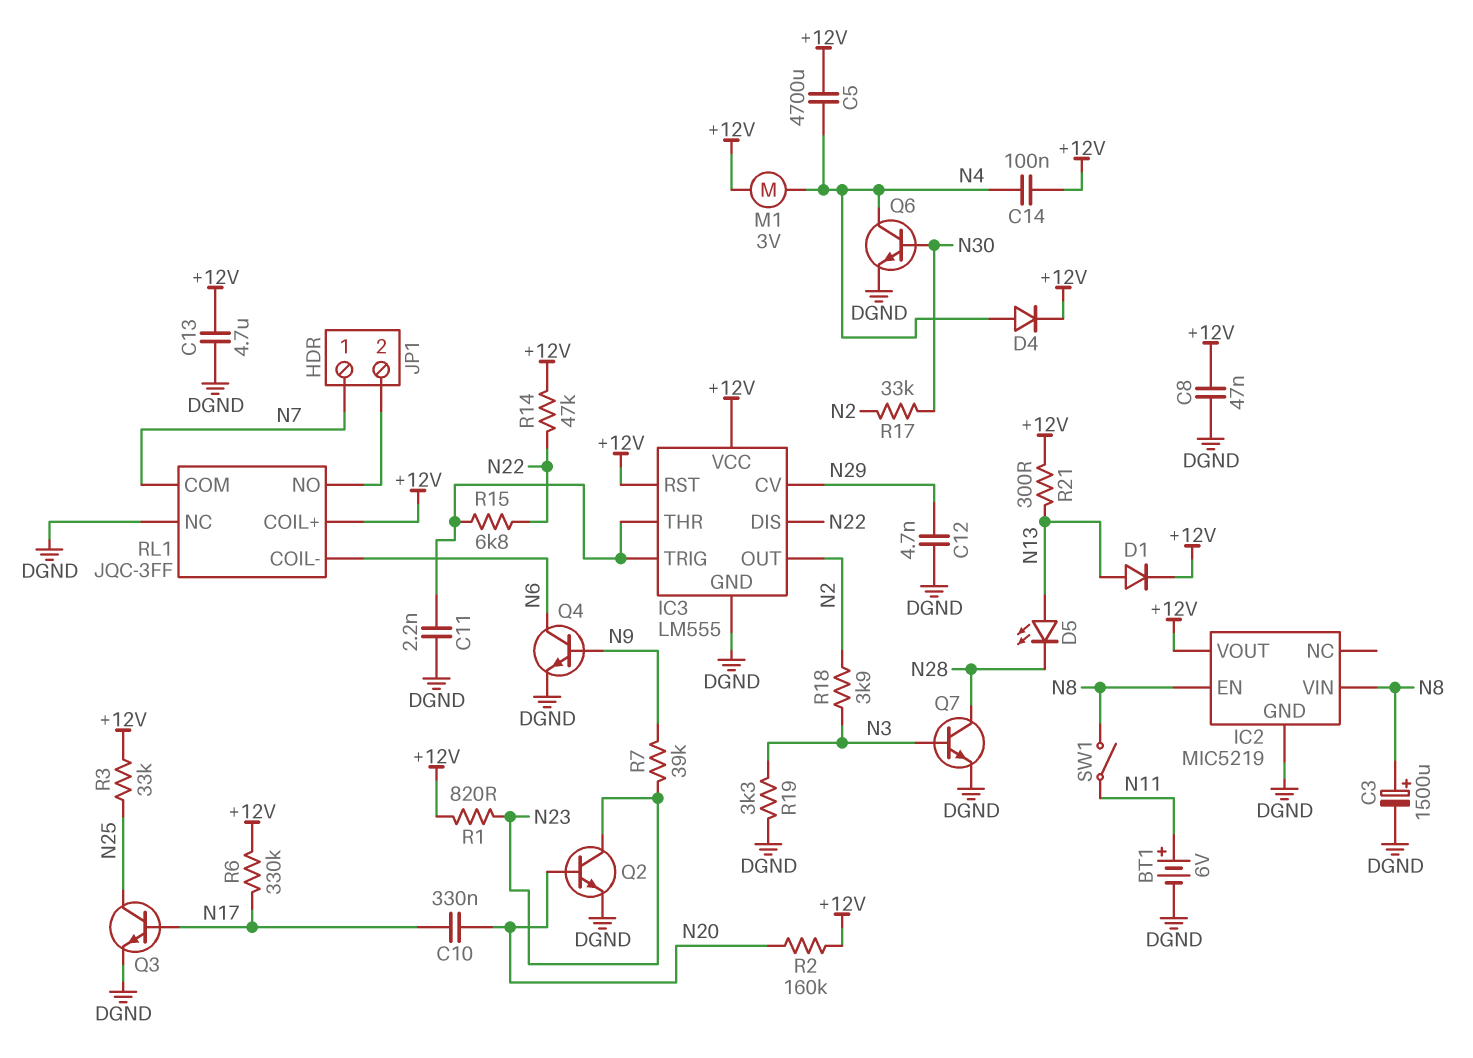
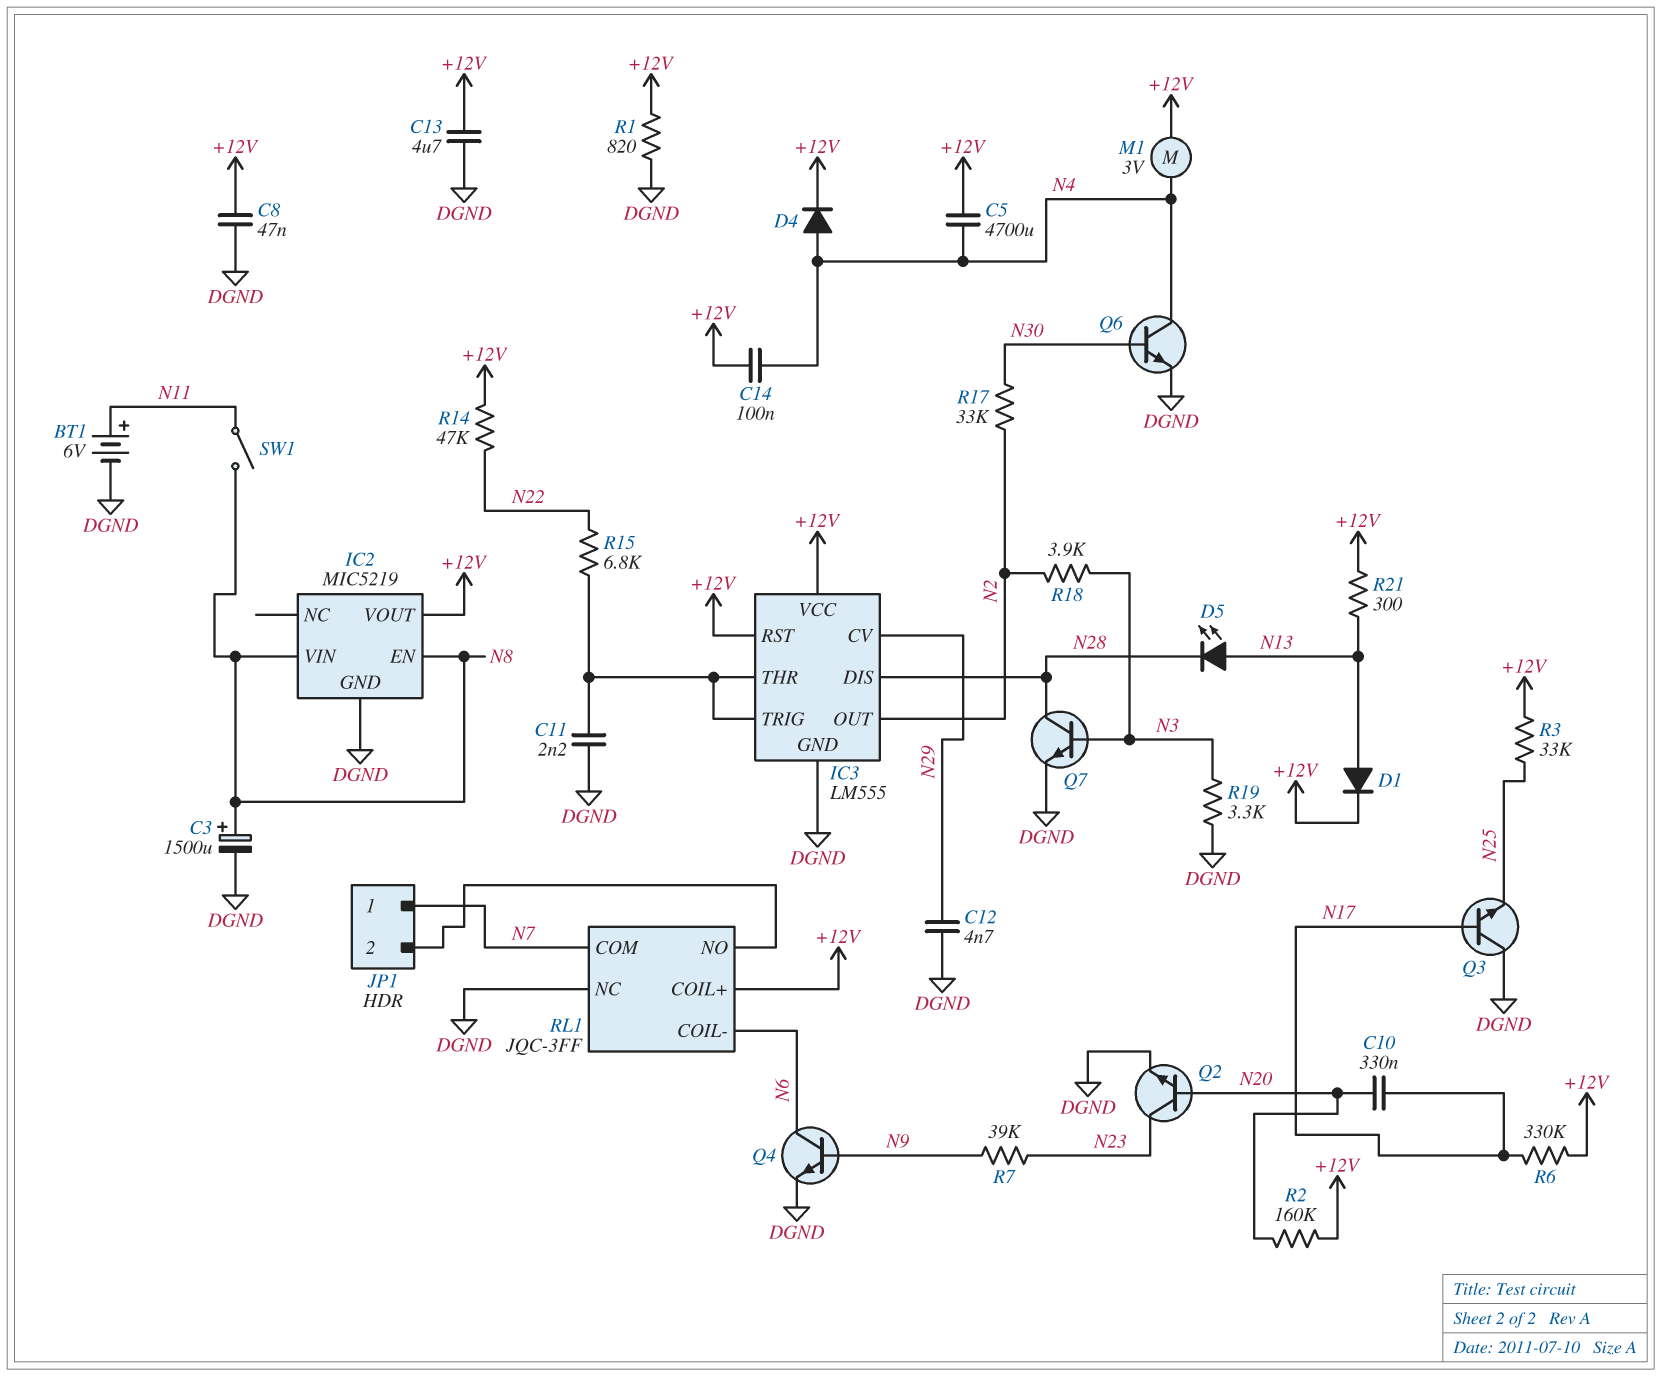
IC3 pin DIS: N22 -> N28
Q3: NPN (B N17, C N25, E DGND) -> NPN (B N17, C DGND, E N25)
R1: 820 (+12V, N23) -> 820 (+12V, DGND)

